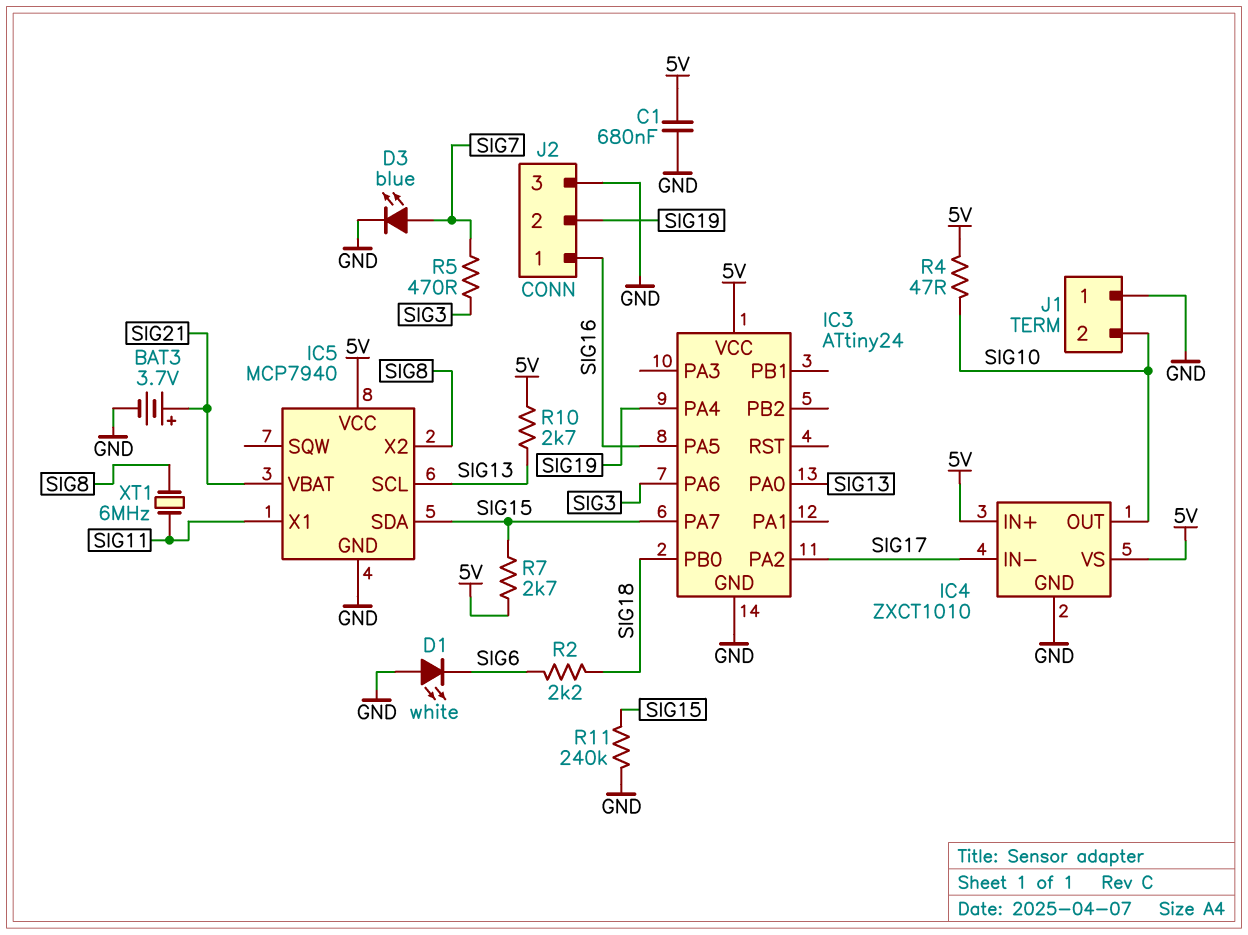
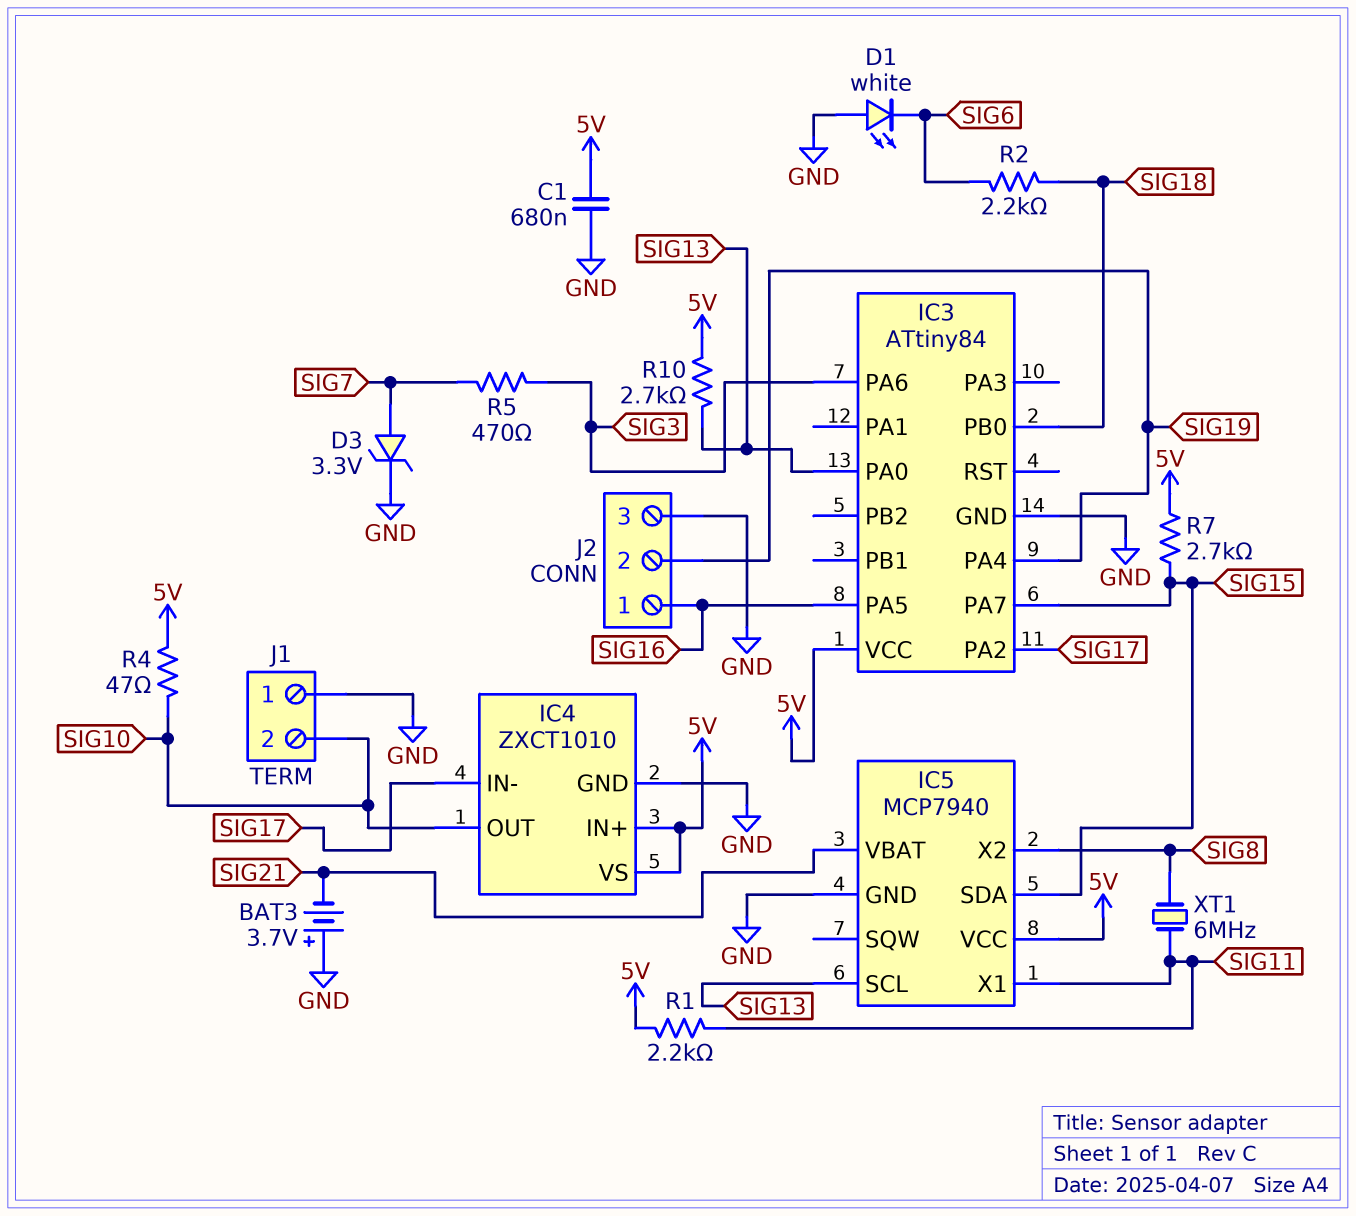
BAT3: 3.7V (plus SIG21, minus GND) -> 3.7V (plus GND, minus SIG21)
D3: LED blue (A SIG7, K GND) -> zener 3.3V (A SIG7, K GND)
IC3: ATtiny24 -> ATtiny84
R1: none -> 2.2k (5V, SIG11)
R11: 240k (GND, SIG15) -> none

